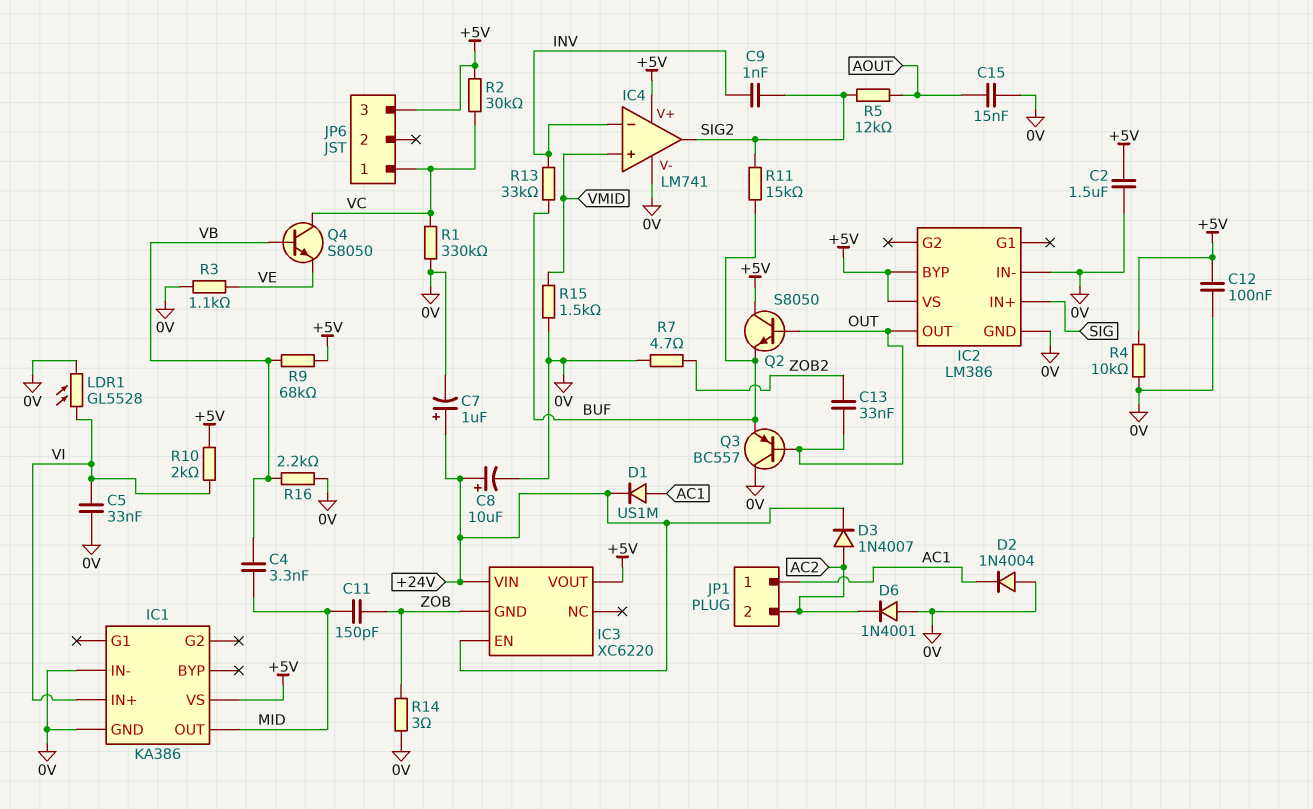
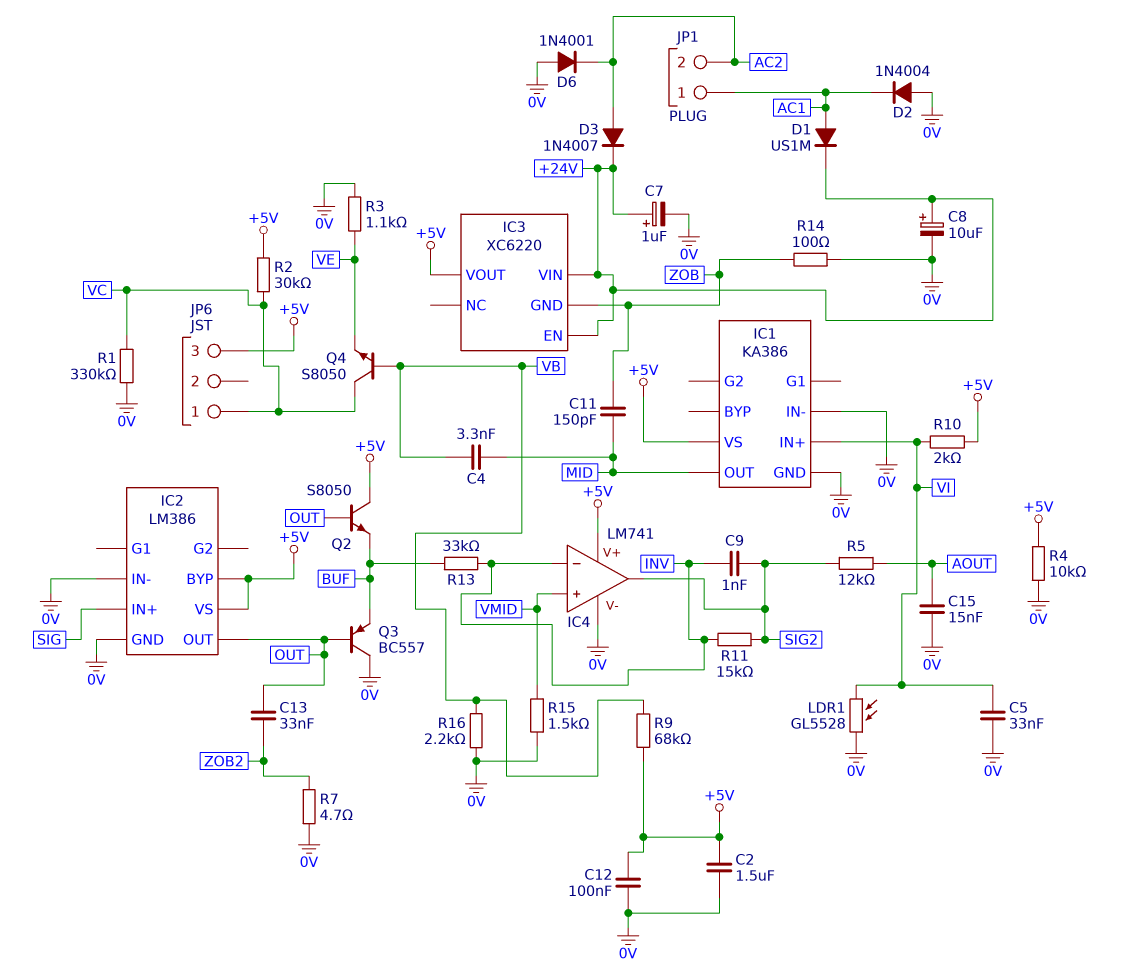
R11: 15k (BUF, SIG2) -> 15k (INV, SIG2)
R14: 3 (0V, ZOB) -> 100 (0V, ZOB)

